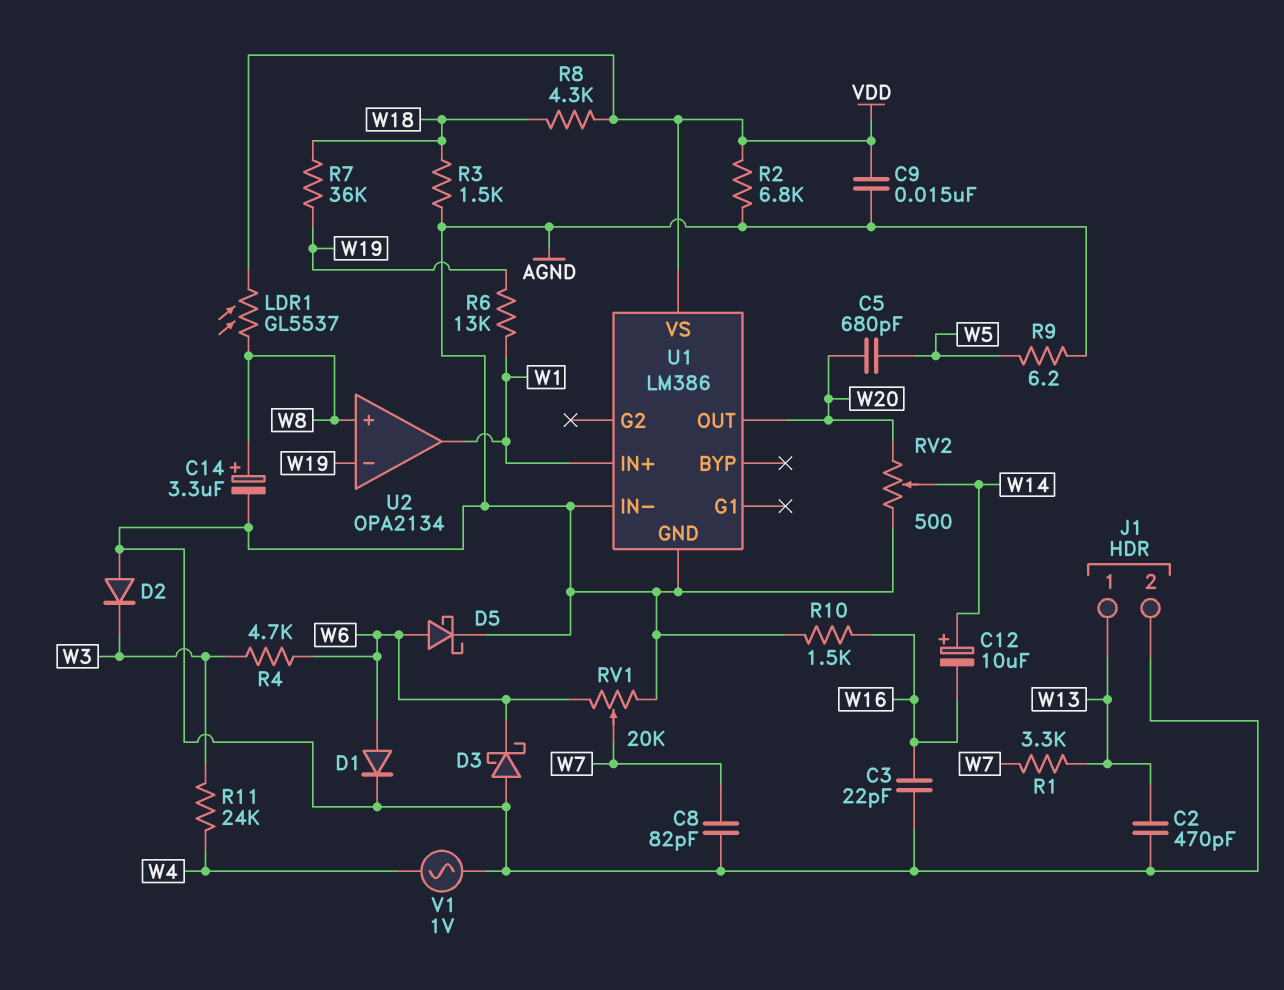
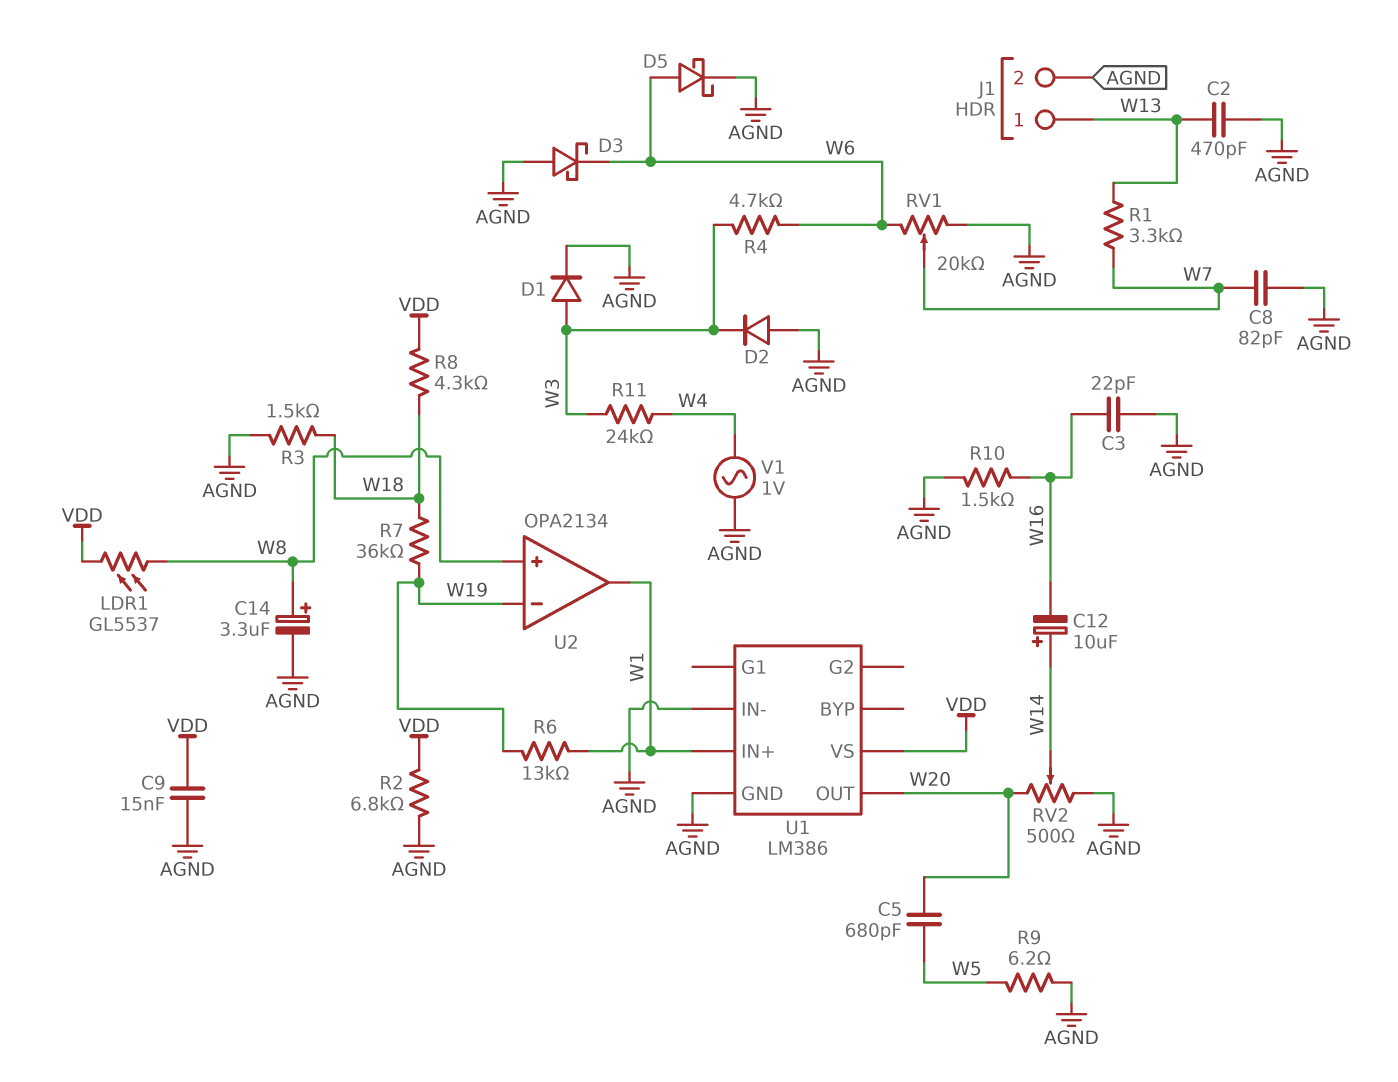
D1: diode (A W6, K AGND) -> diode (A W3, K AGND)

